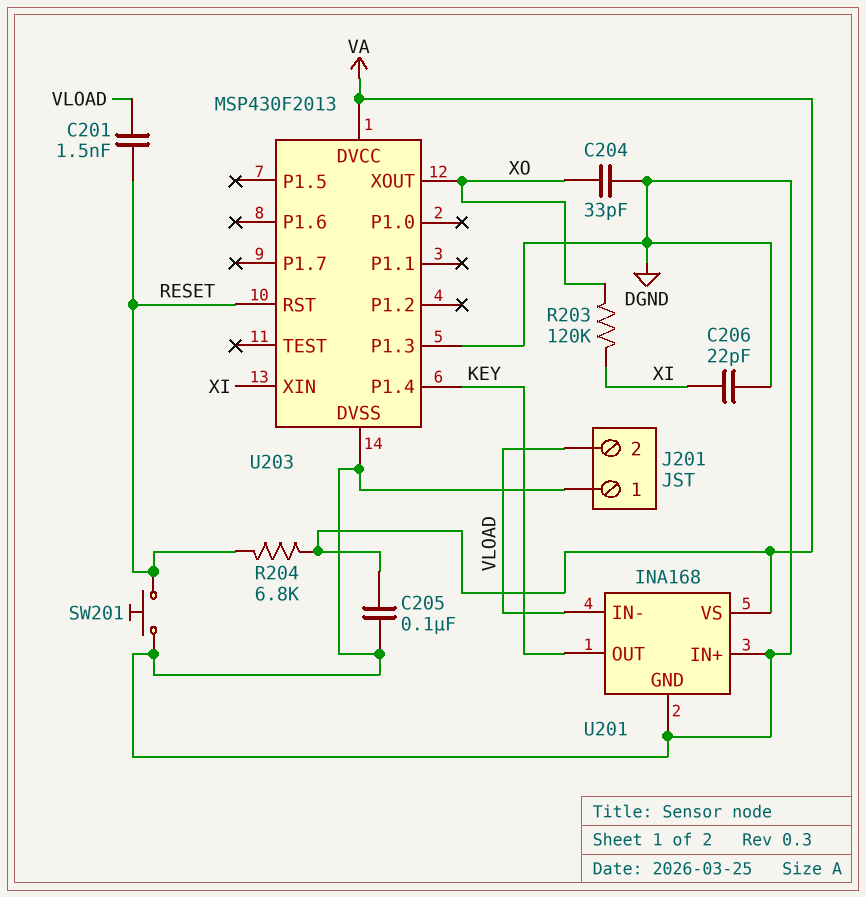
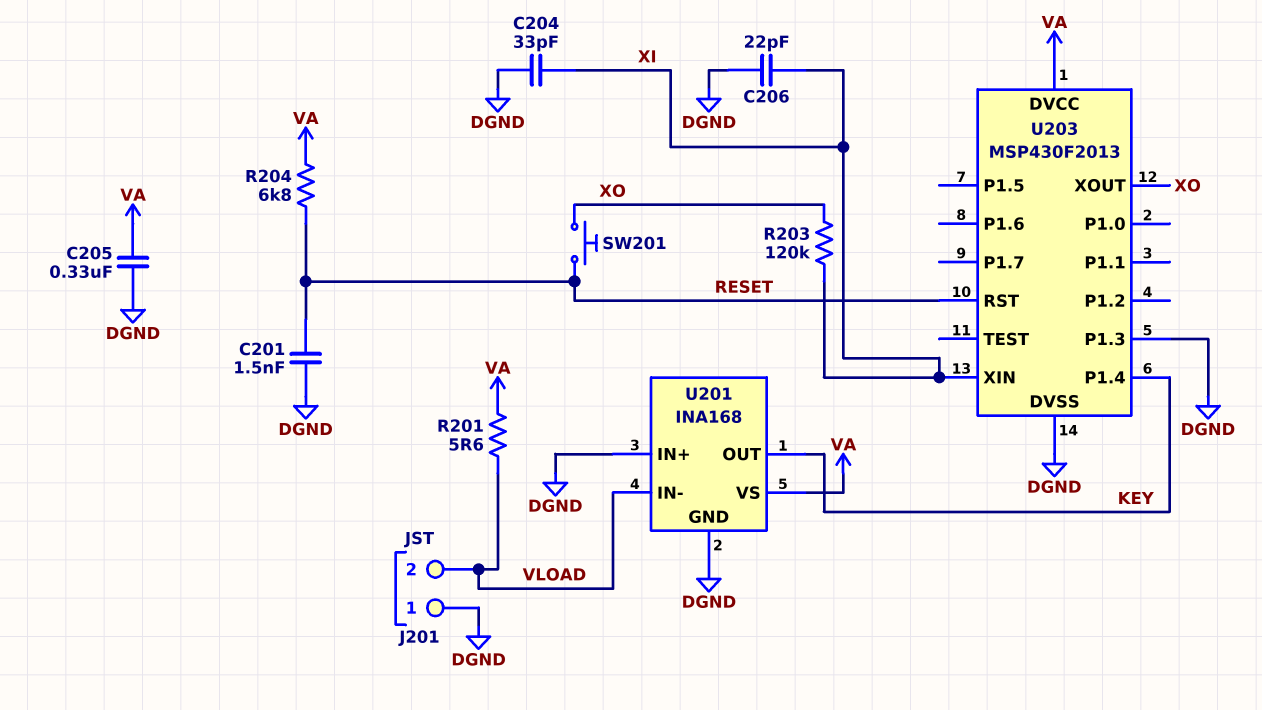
C201: 1.5nF (RESET, VLOAD) -> 1.5nF (DGND, RESET)
C204: 33pF (DGND, XO) -> 33pF (DGND, XI)
C205: 100nF (DGND, VA) -> 330nF (DGND, VA)
R201: none -> 5.6 (VA, VLOAD)
SW201: button (DGND, RESET) -> button (RESET, XO)

